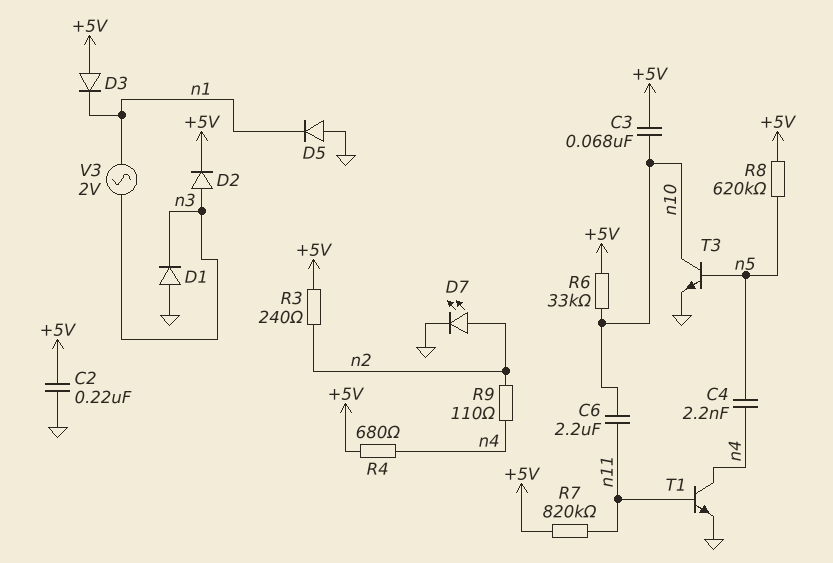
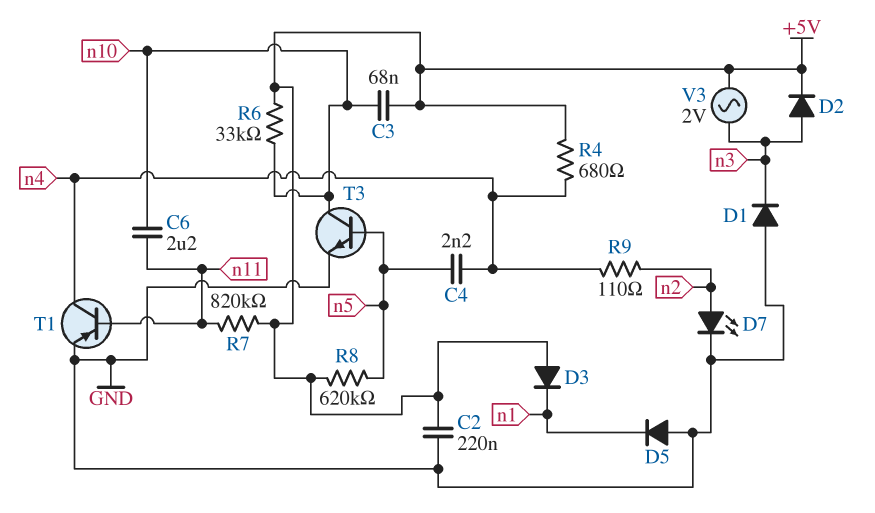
R3: 240 (+5V, n2) -> none
T1: NPN (B n11, C n4, E GND) -> PNP (B n11, C n4, E GND)
V3: AC 2V (n1, n3) -> AC 2V (+5V, n3)

